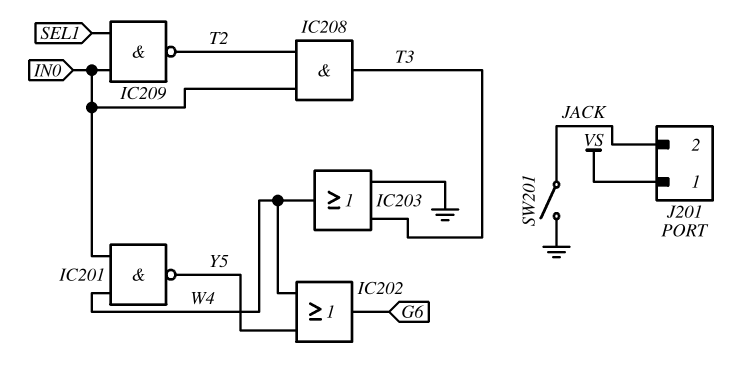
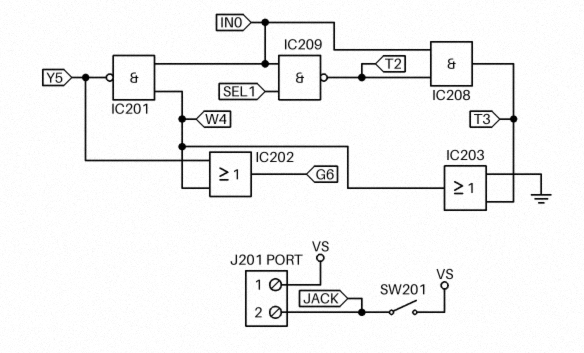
SW201: switch (GND, JACK) -> switch (JACK, VS)

